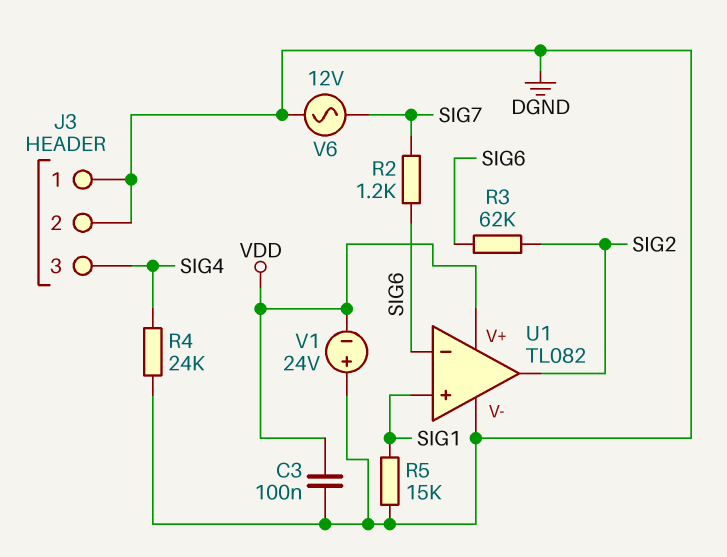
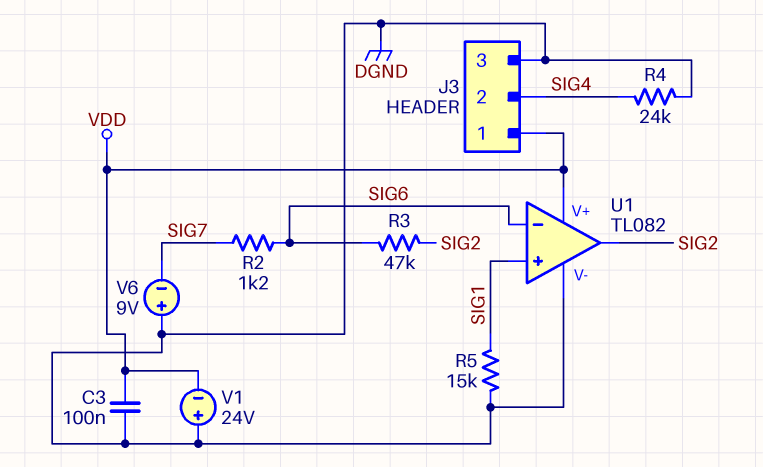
J3 pin 1: DGND -> VDD
J3 pin 2: DGND -> SIG4
J3 pin 3: SIG4 -> DGND
R3: 62k (SIG2, SIG6) -> 47k (SIG2, SIG6)
V6: AC 12V (DGND, SIG7) -> 9V (plus DGND, minus SIG7)

